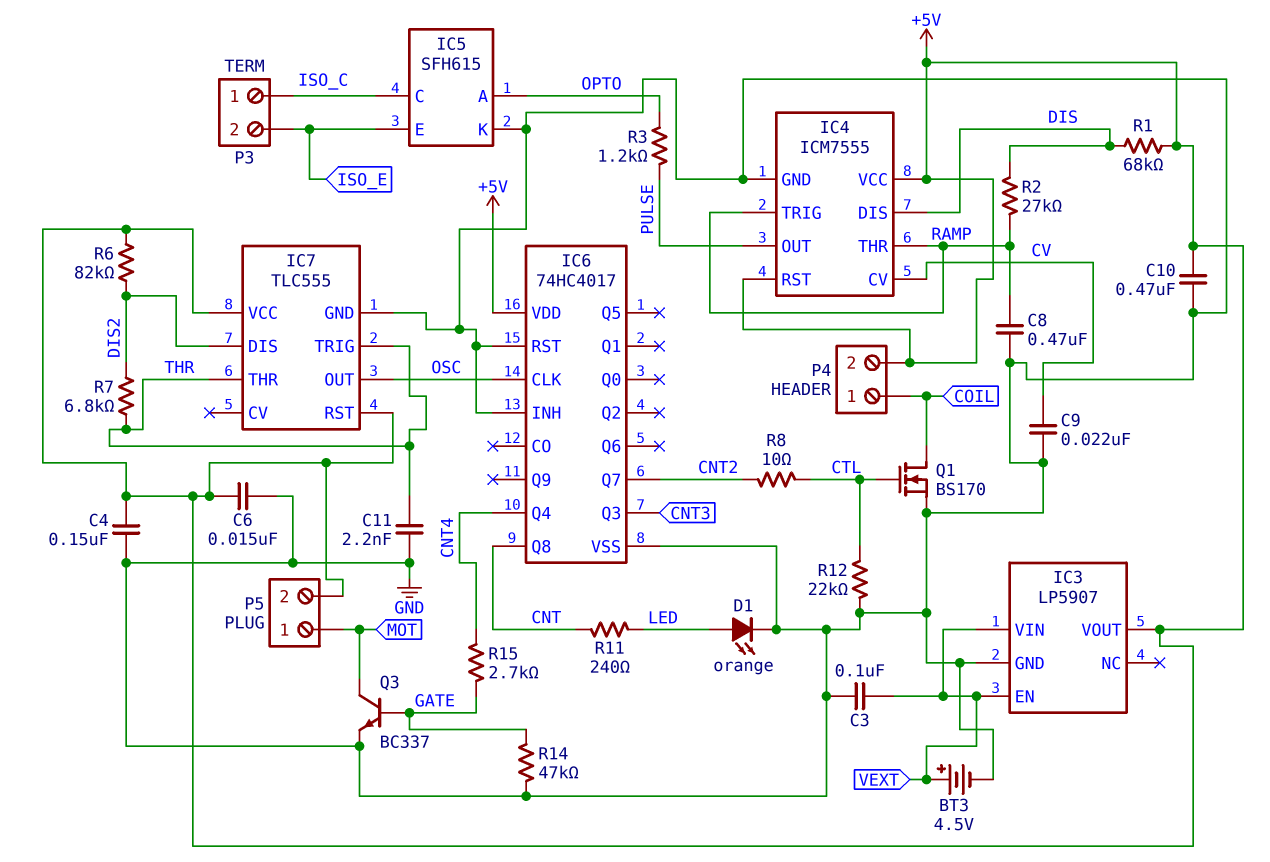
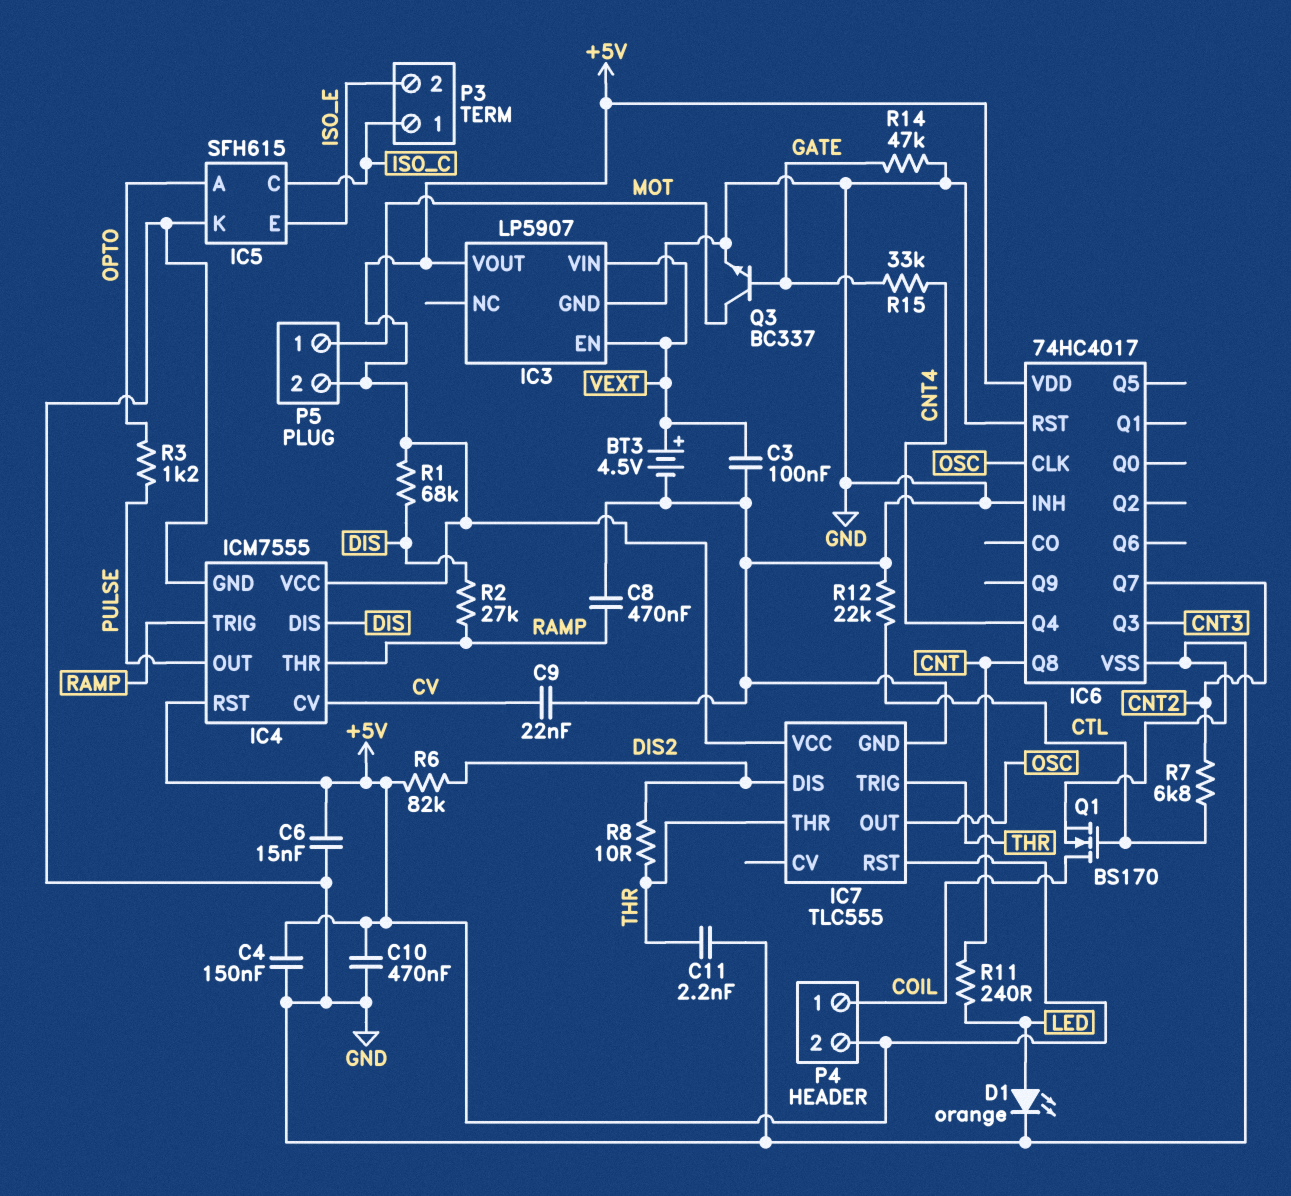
R7: 6.8k (DIS2, THR) -> 6.8k (CNT2, CTL)
R8: 10 (CNT2, CTL) -> 10 (DIS2, THR)
R15: 2.7k (CNT4, GATE) -> 33k (CNT4, GATE)

